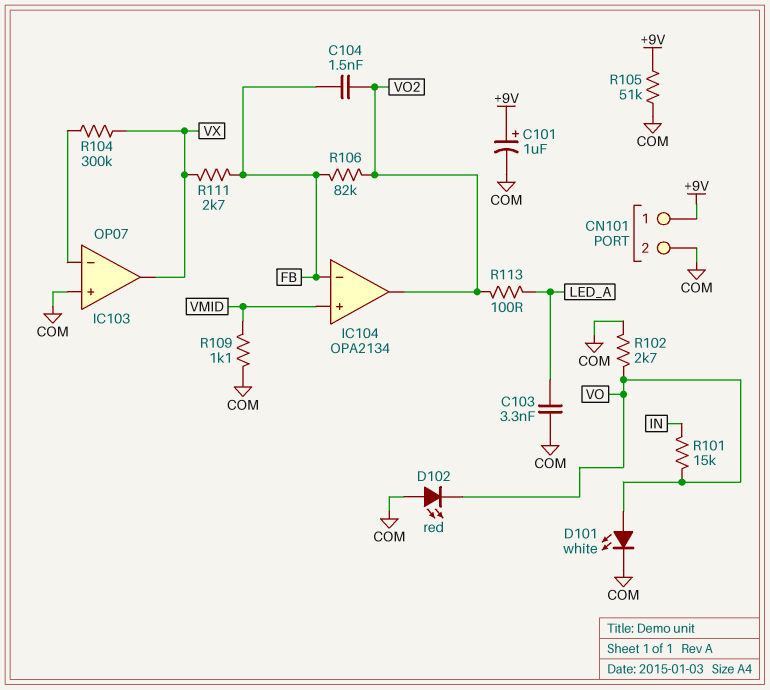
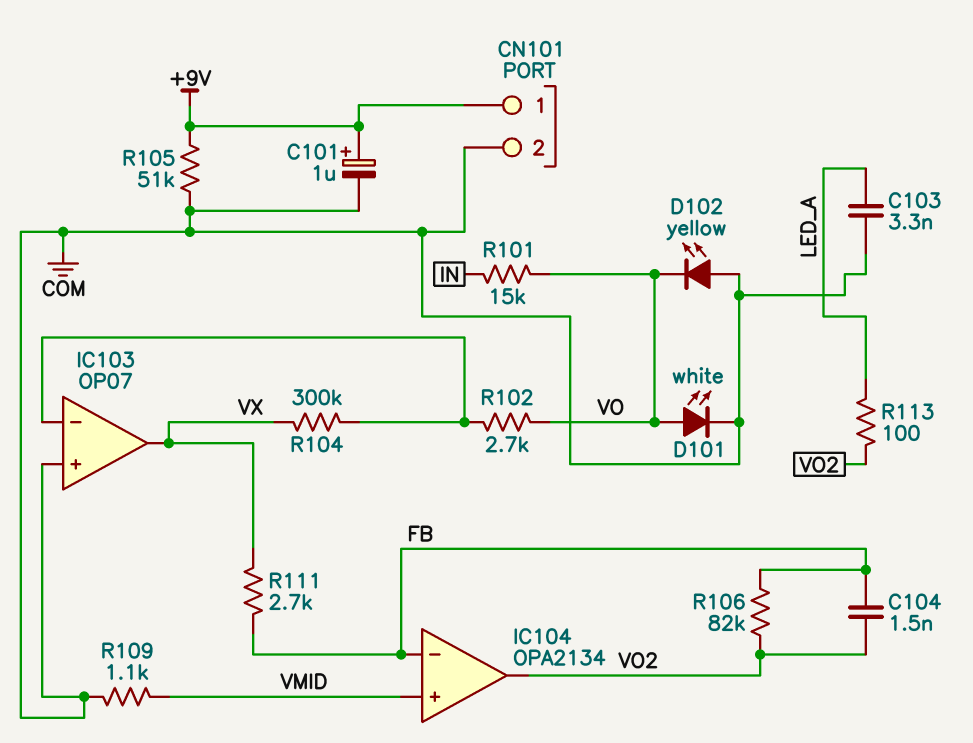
D102: LED red (A COM, K VO) -> LED yellow (A COM, K VO)
R102: 2.7k (COM, VO) -> 2.7k (IC103/in-, VO)

